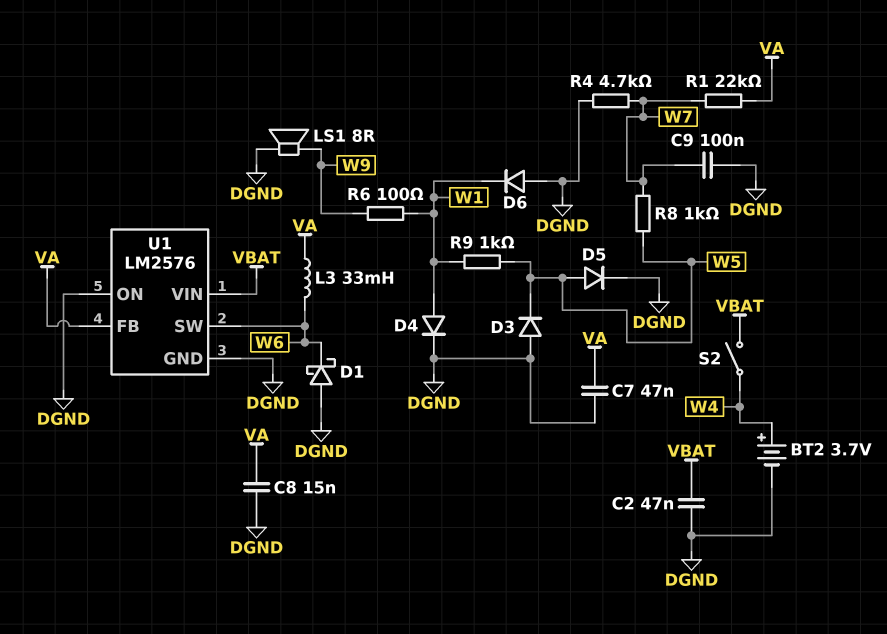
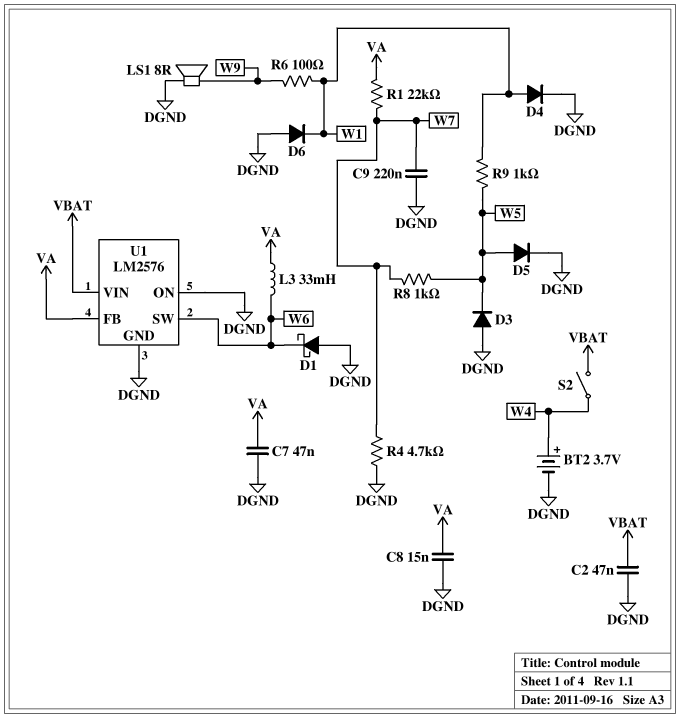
C9: 100nF (DGND, W7) -> 220nF (DGND, W7)

